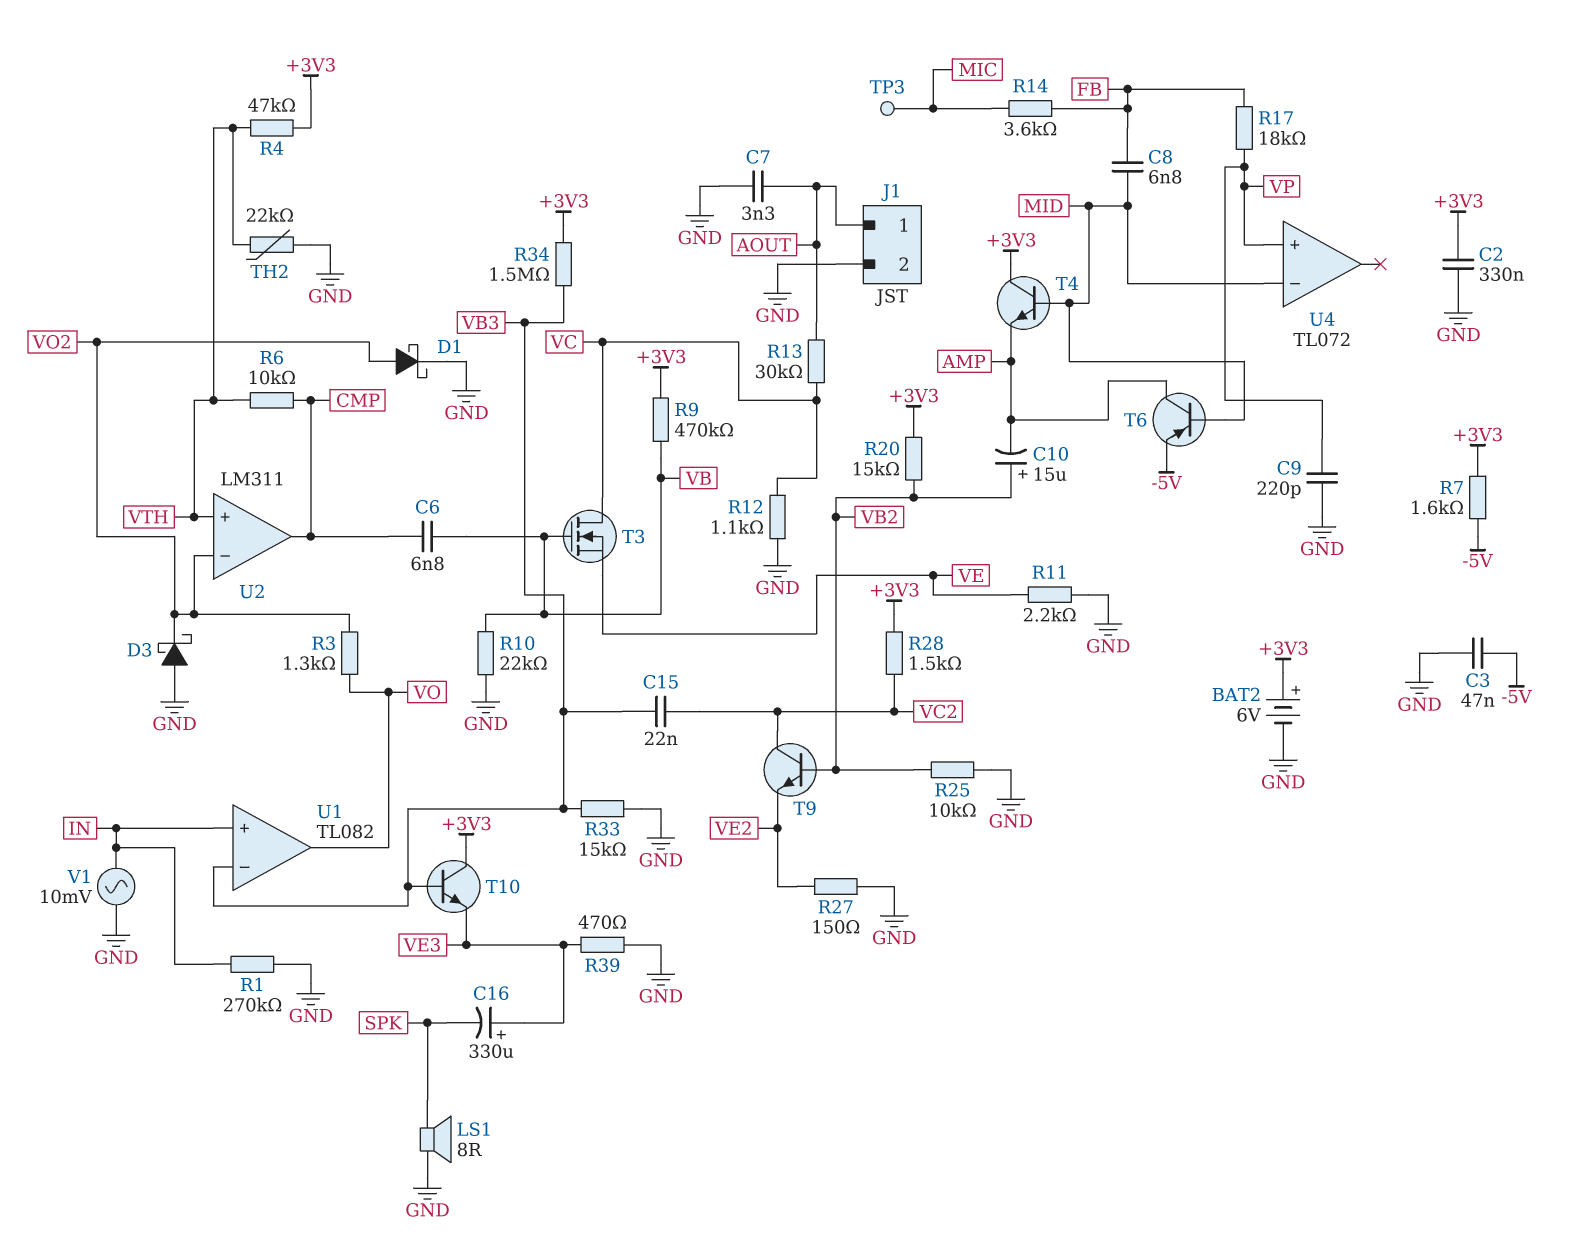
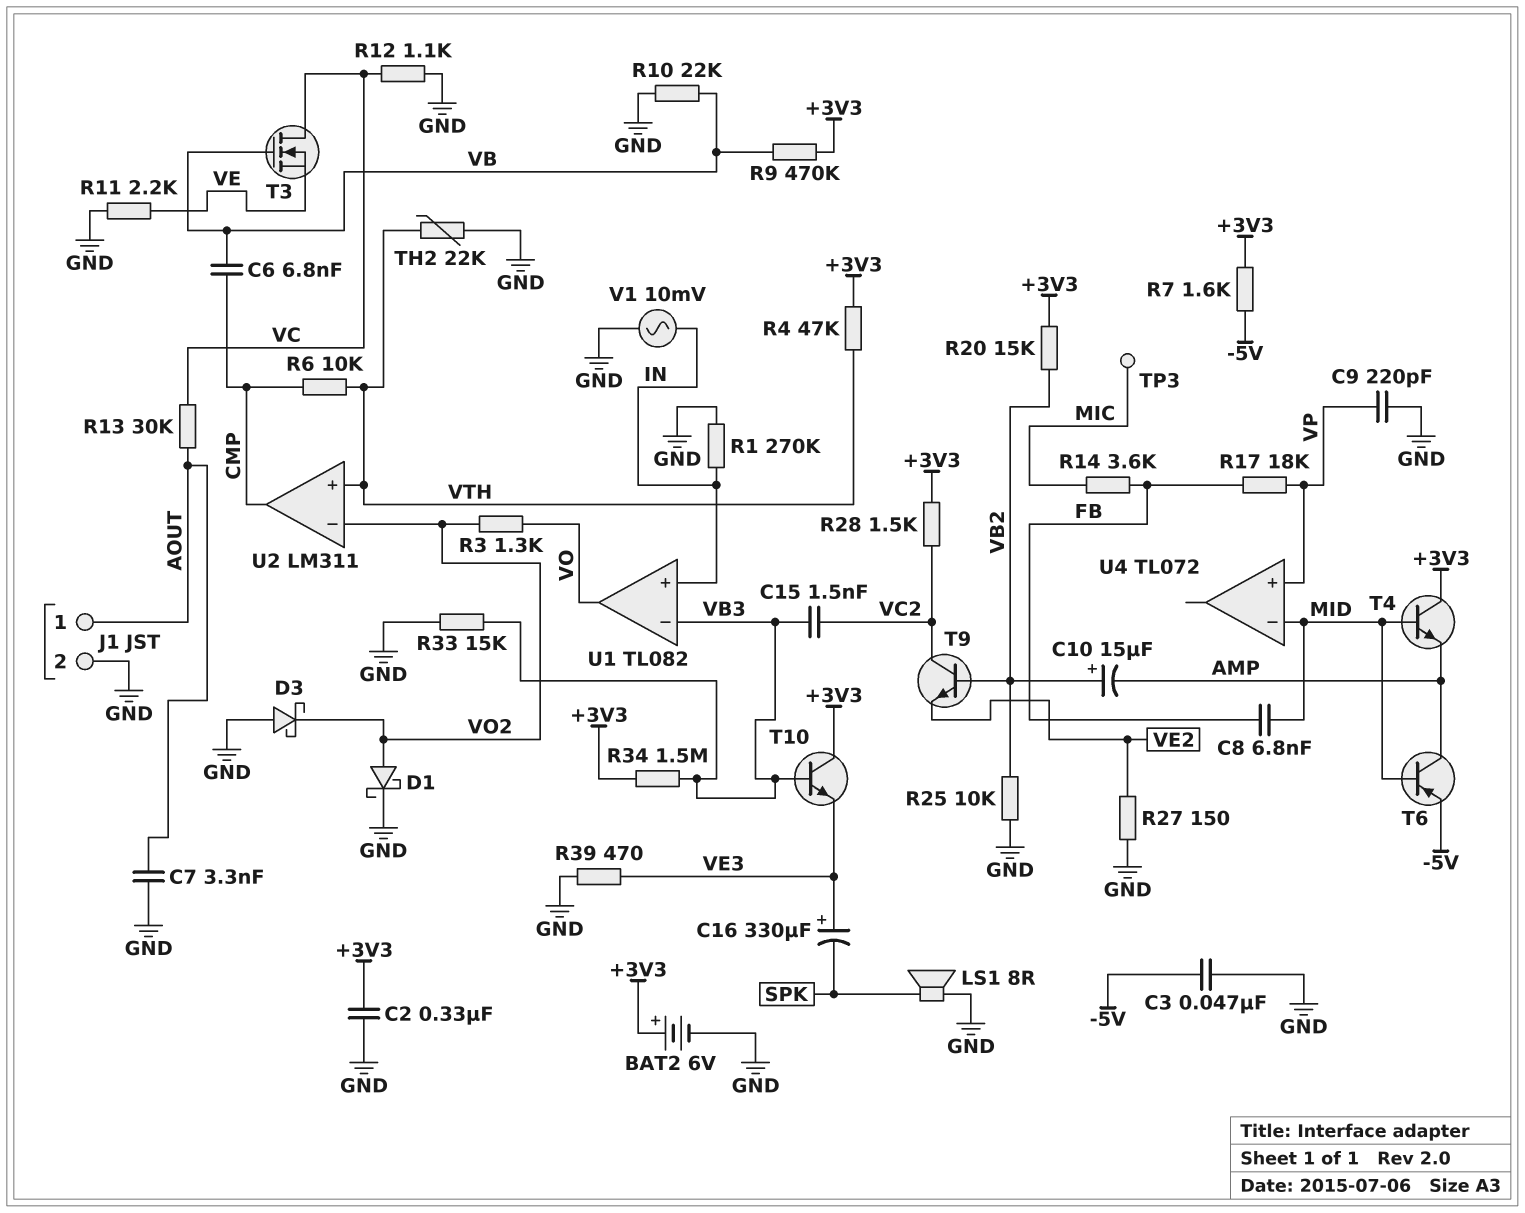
C15: 22nF (VB3, VC2) -> 1.5nF (VB3, VC2)

